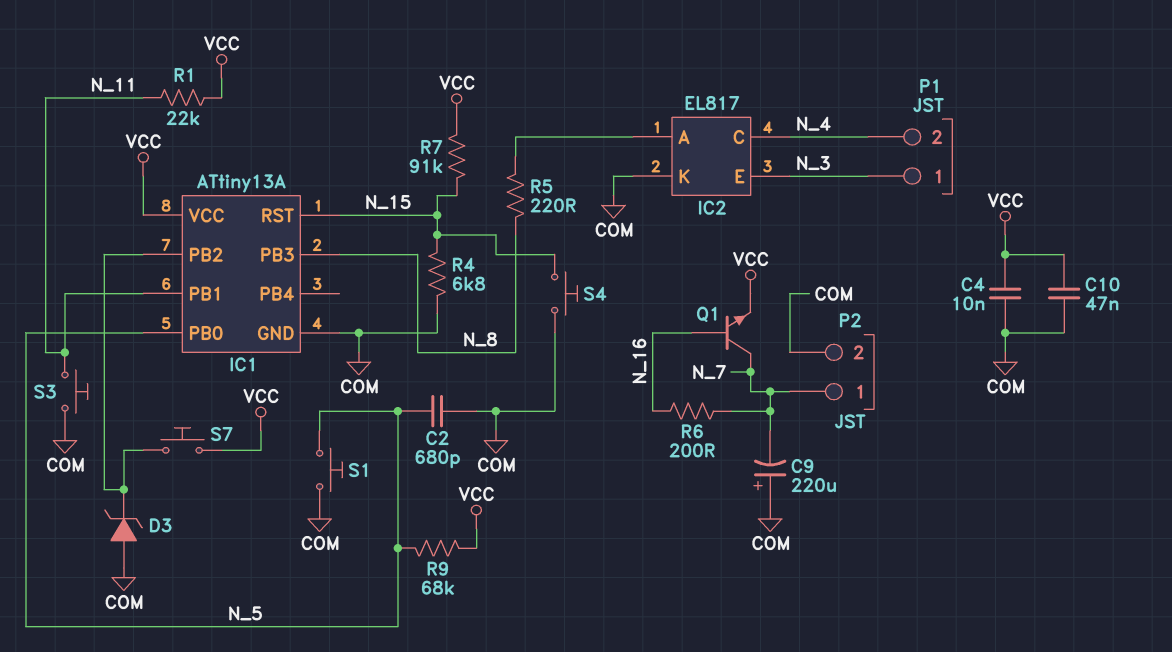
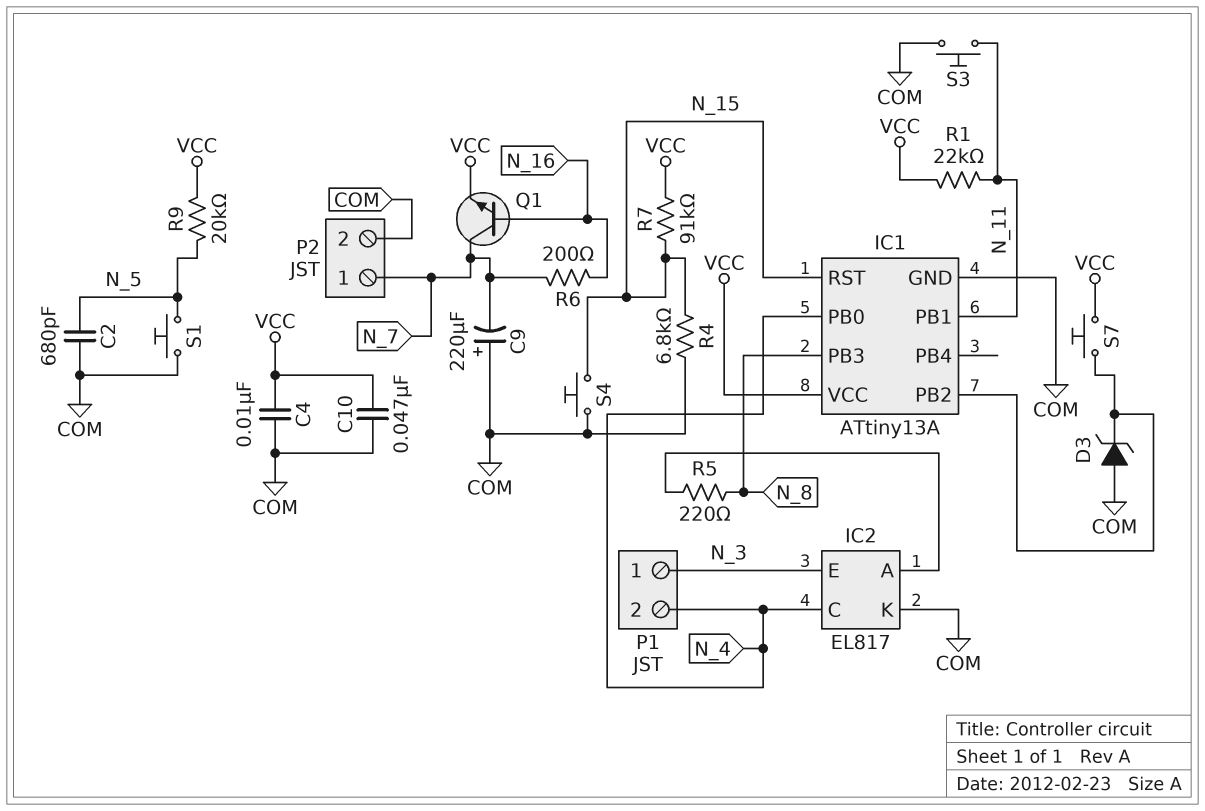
IC1 pin PB0: N_5 -> N_4
R9: 68k (N_5, VCC) -> 20k (N_5, VCC)

